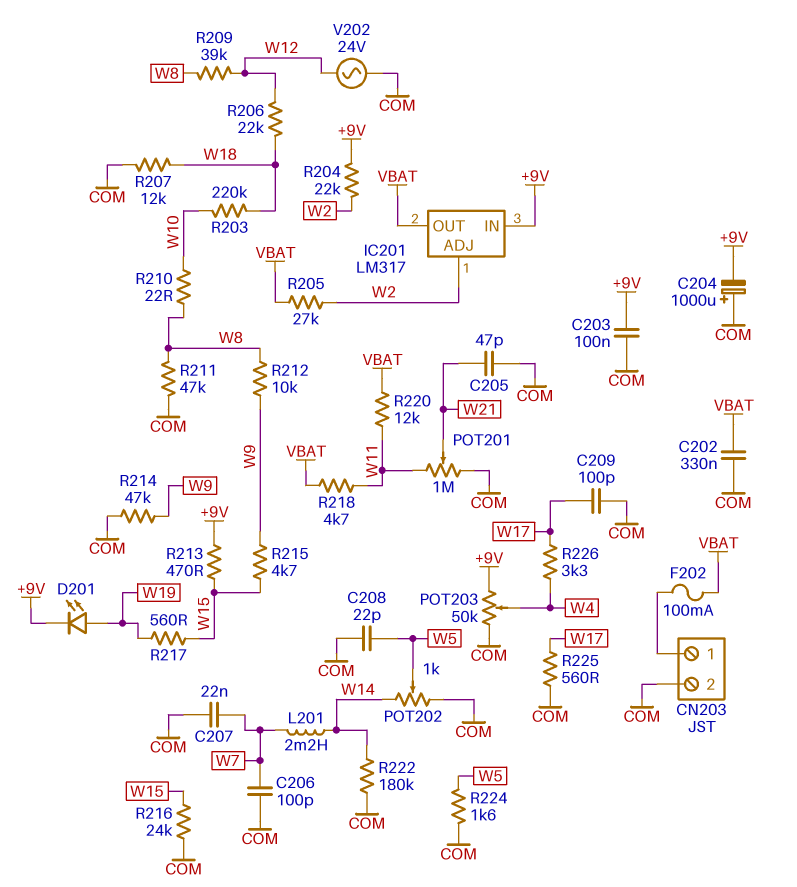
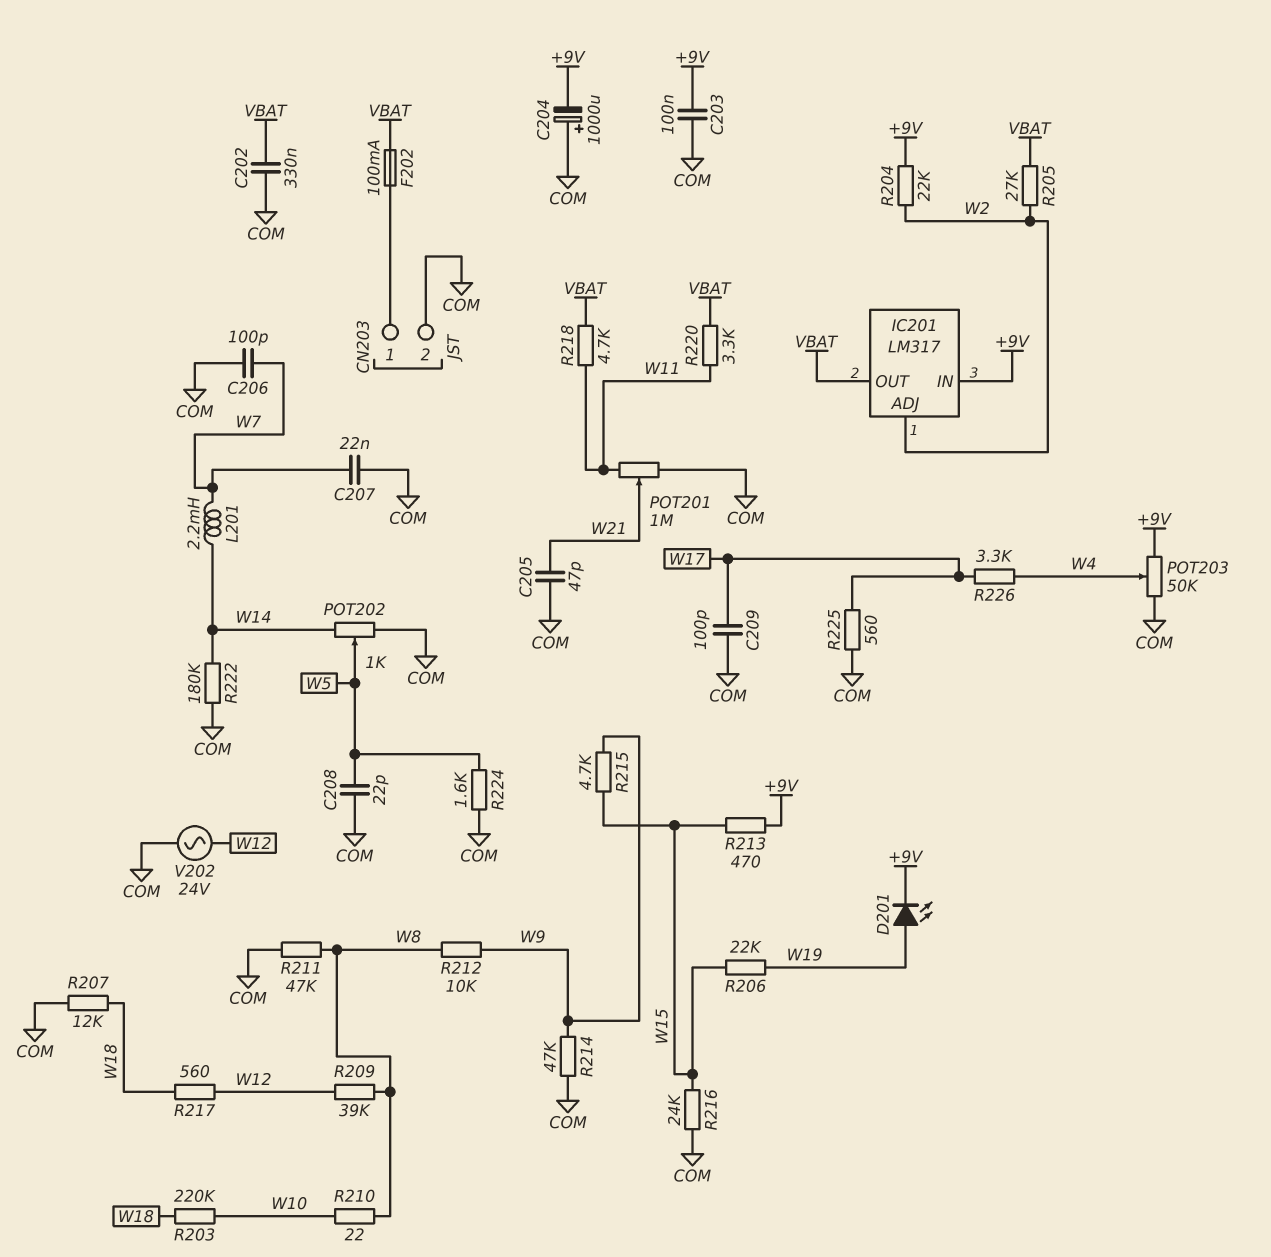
R206: 22k (W12, W18) -> 22k (W15, W19)
R217: 560 (W15, W19) -> 560 (W12, W18)
R220: 12k (VBAT, W11) -> 3.3k (VBAT, W11)

